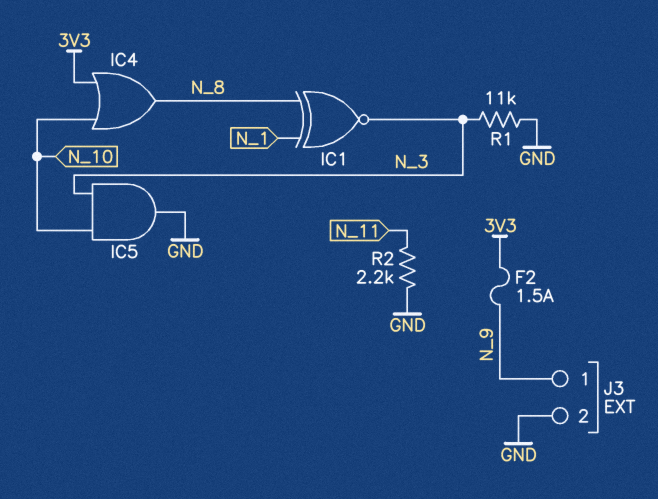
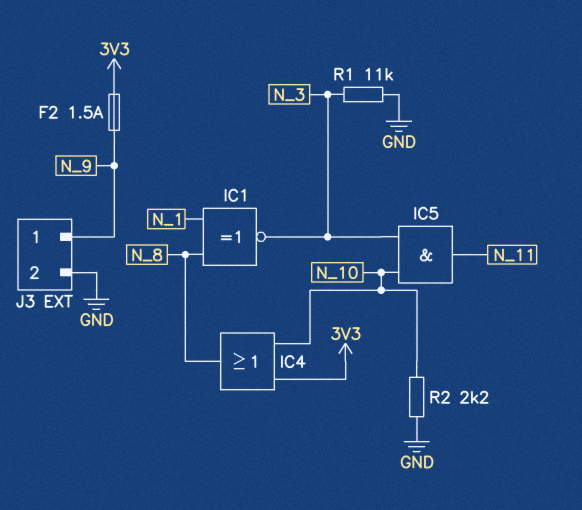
IC5: AND (in N_3, in N_10, out GND) -> AND (in N_3, in N_10, out N_11)
R2: 2.2k (GND, N_11) -> 2.2k (GND, N_10)

